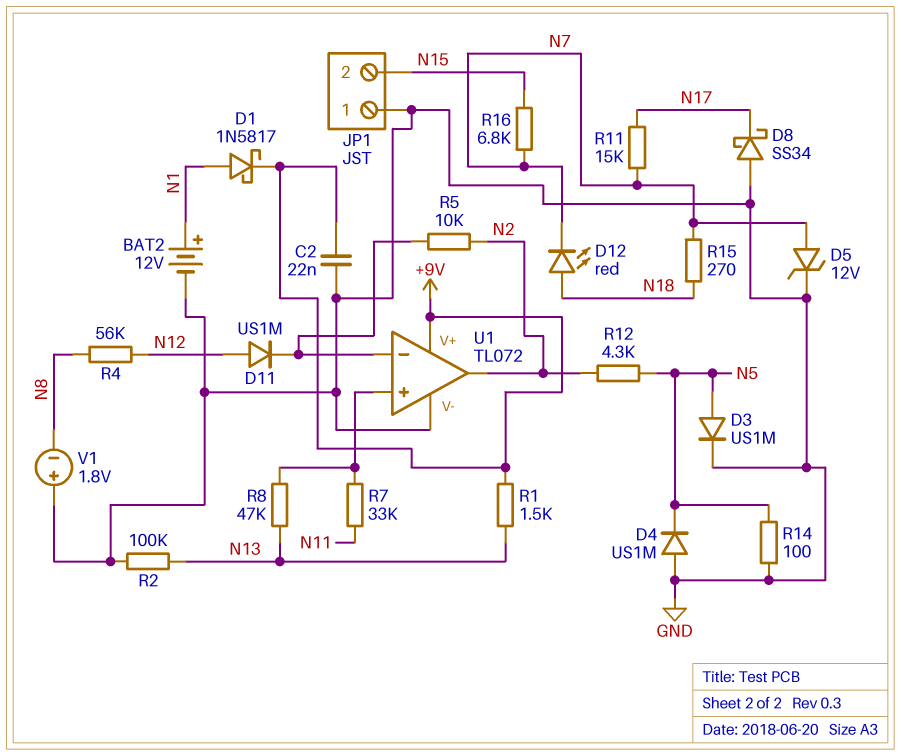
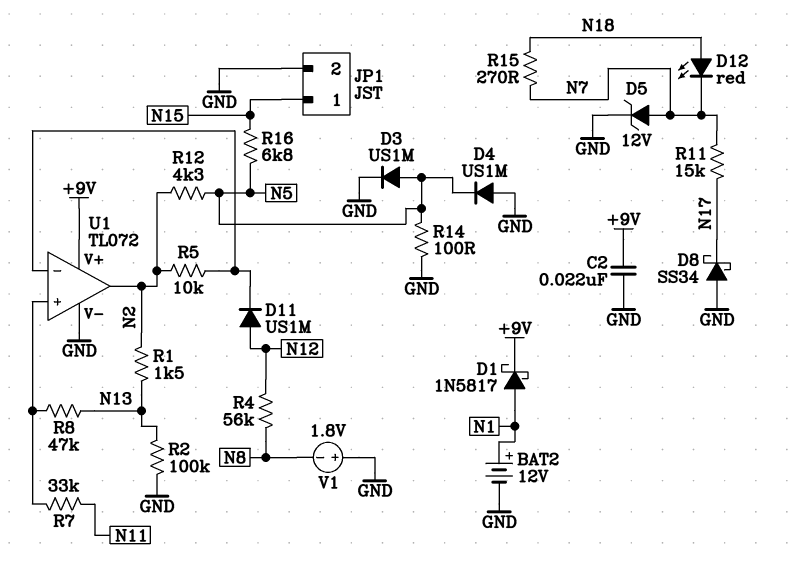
JP1 pin 1: GND -> N15
JP1 pin 2: N15 -> GND
R1: 1.5k (+9V, N13) -> 1.5k (N2, N13)
R16: 6.8k (N7, N15) -> 6.8k (N5, N15)

